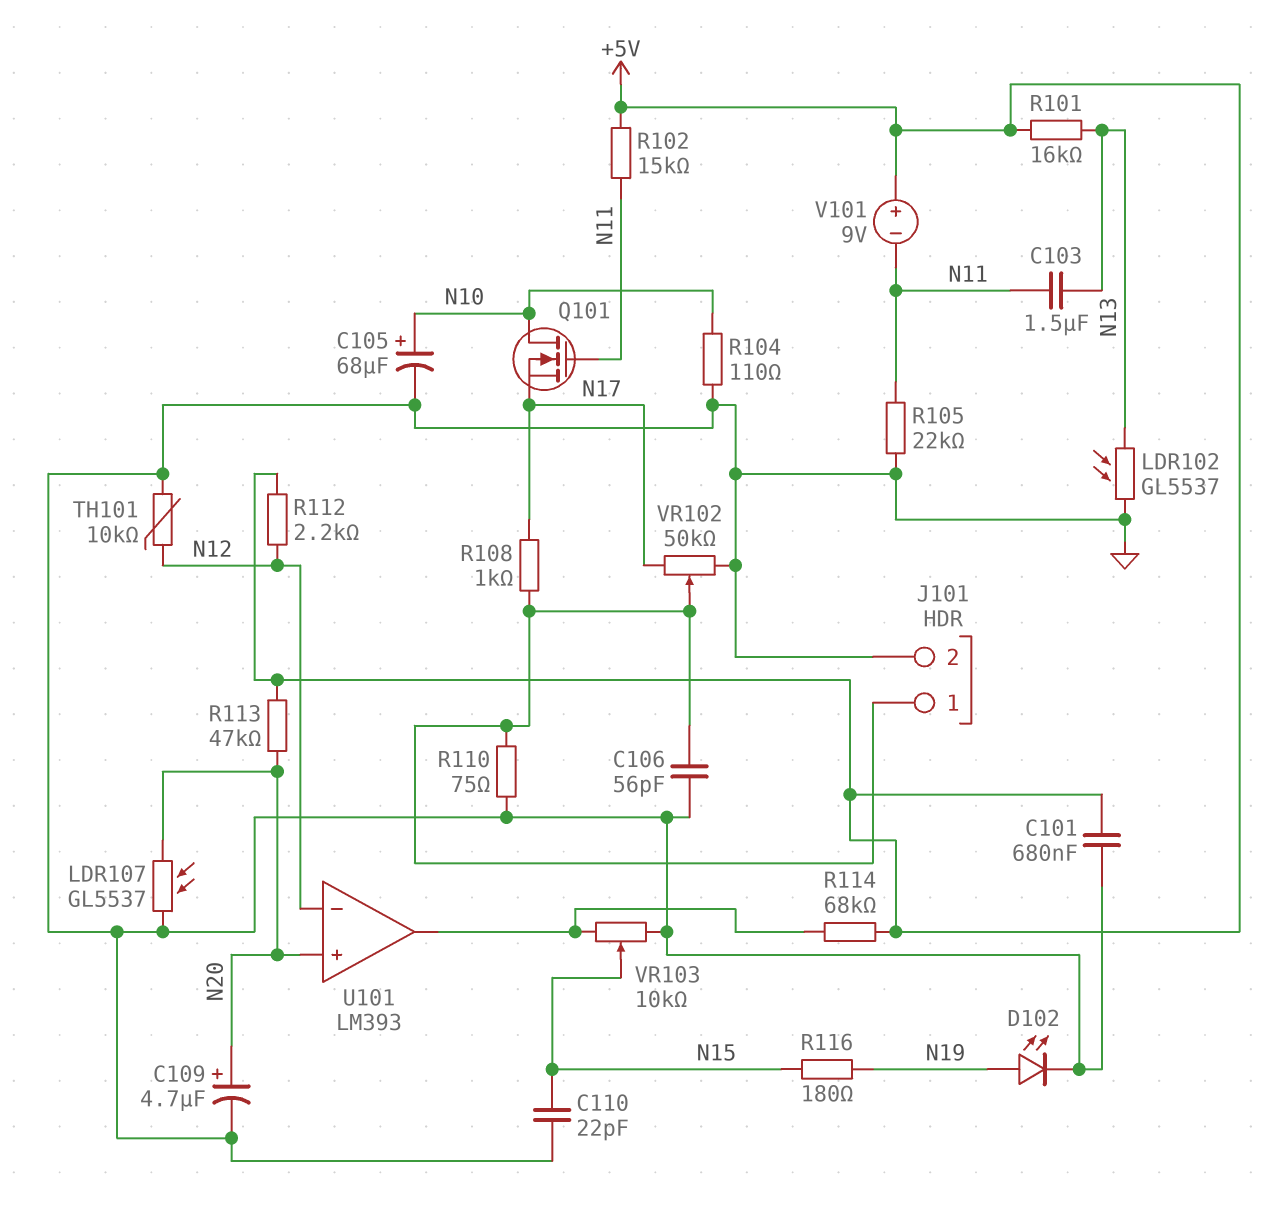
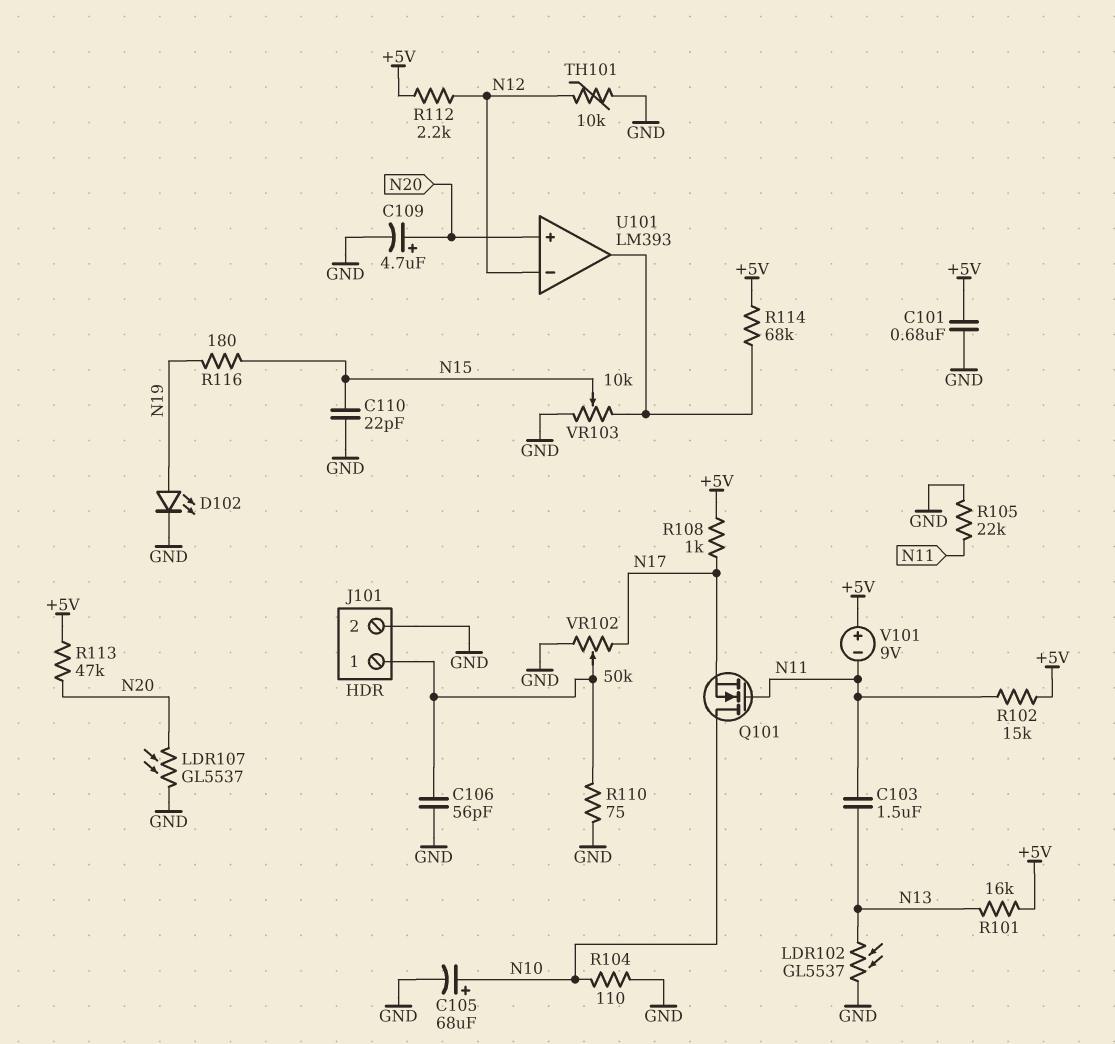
R108: 1k (J101/1, N17) -> 1k (+5V, N17)

